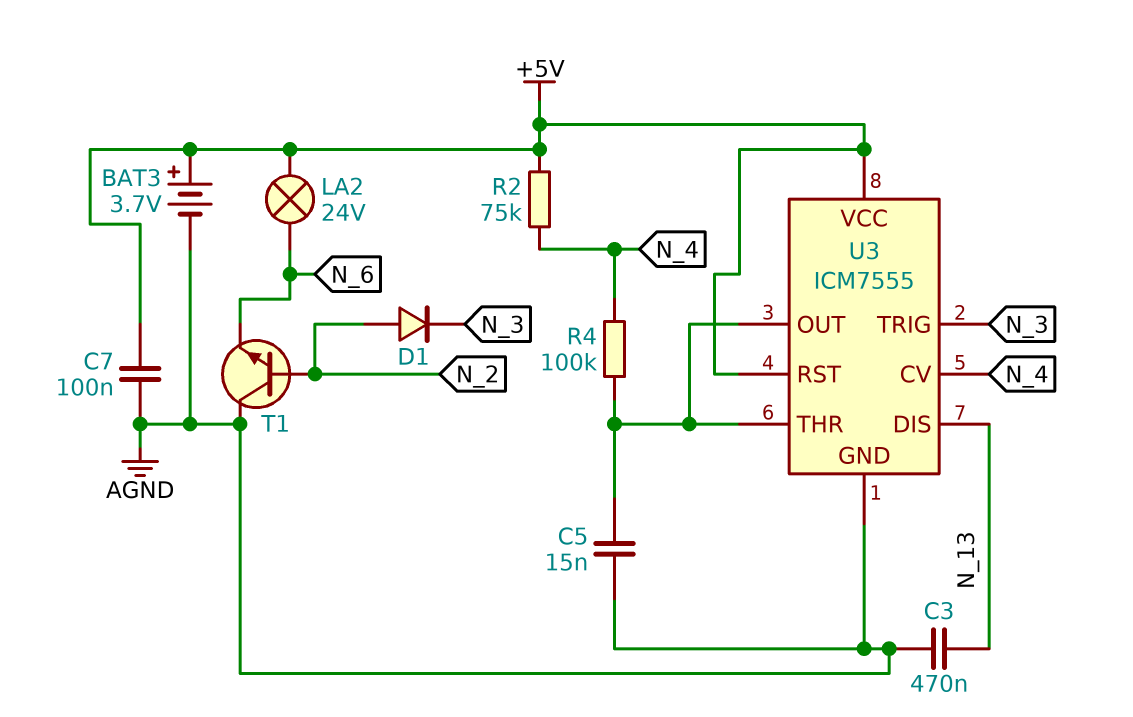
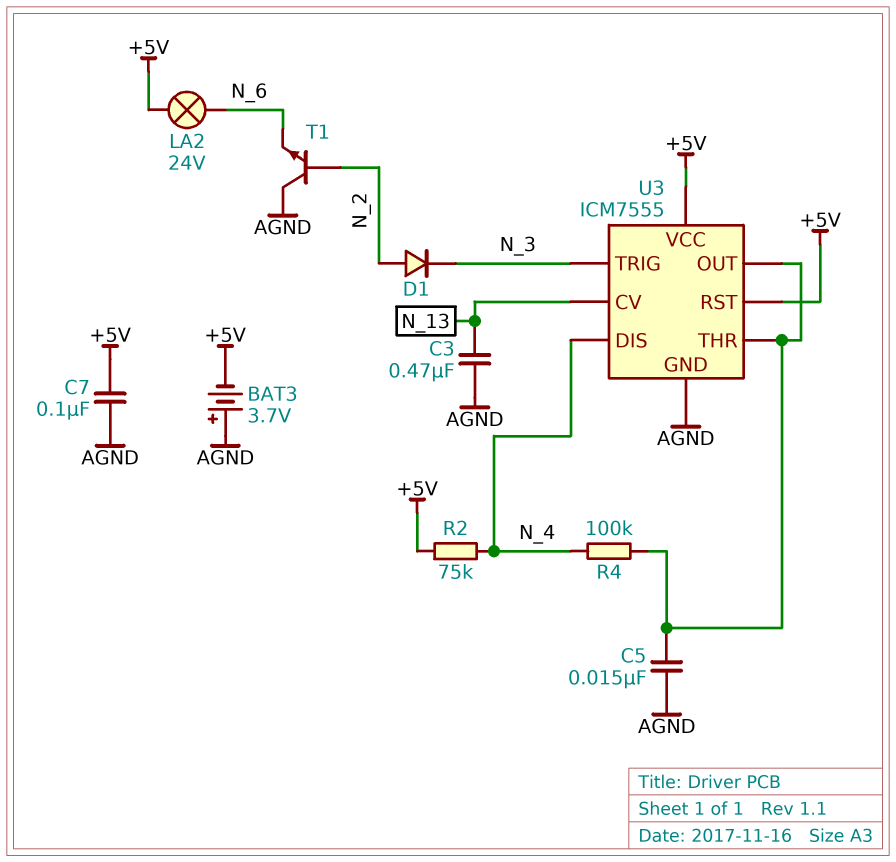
BAT3: 3.7V (plus +5V, minus AGND) -> 3.7V (plus AGND, minus +5V)
U3 pin CV: N_4 -> N_13
U3 pin DIS: N_13 -> N_4

